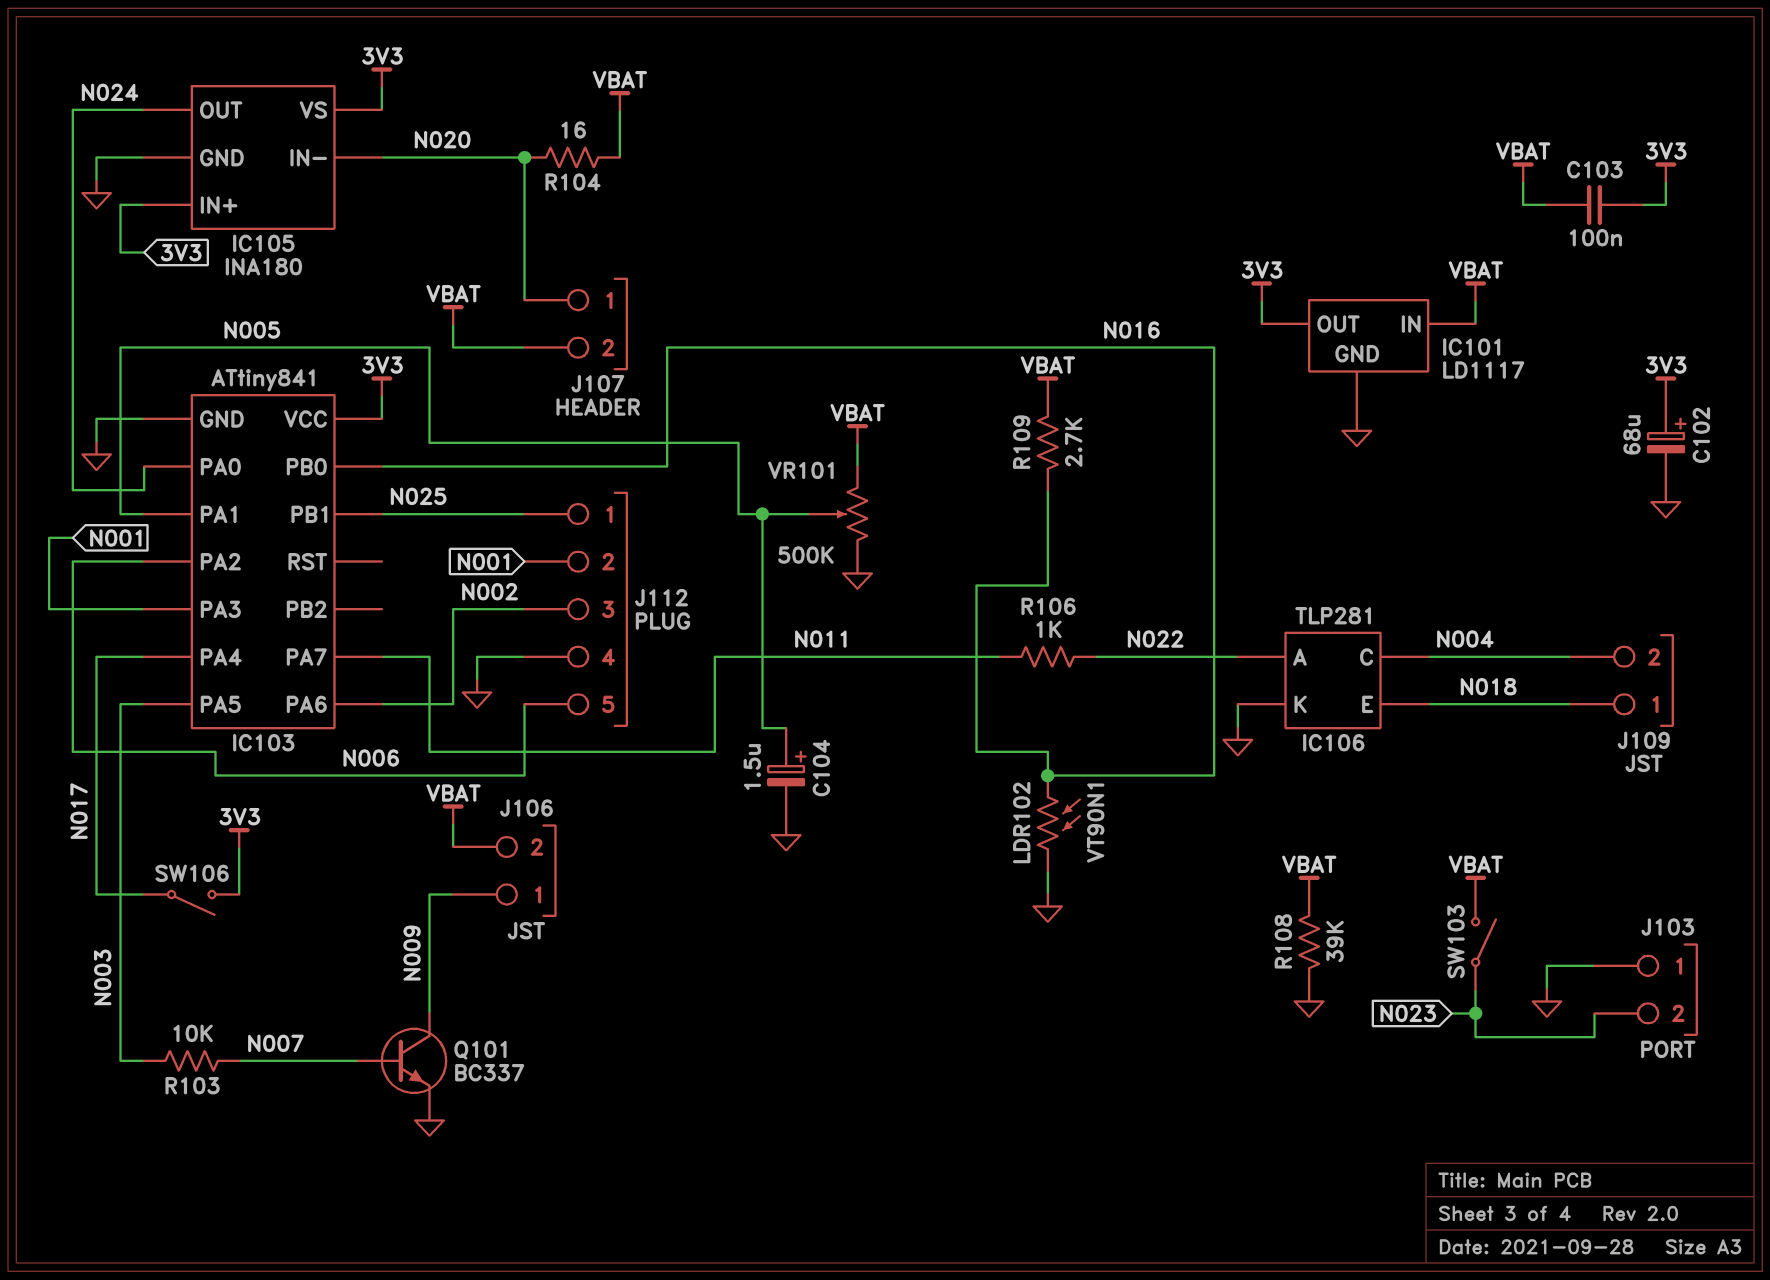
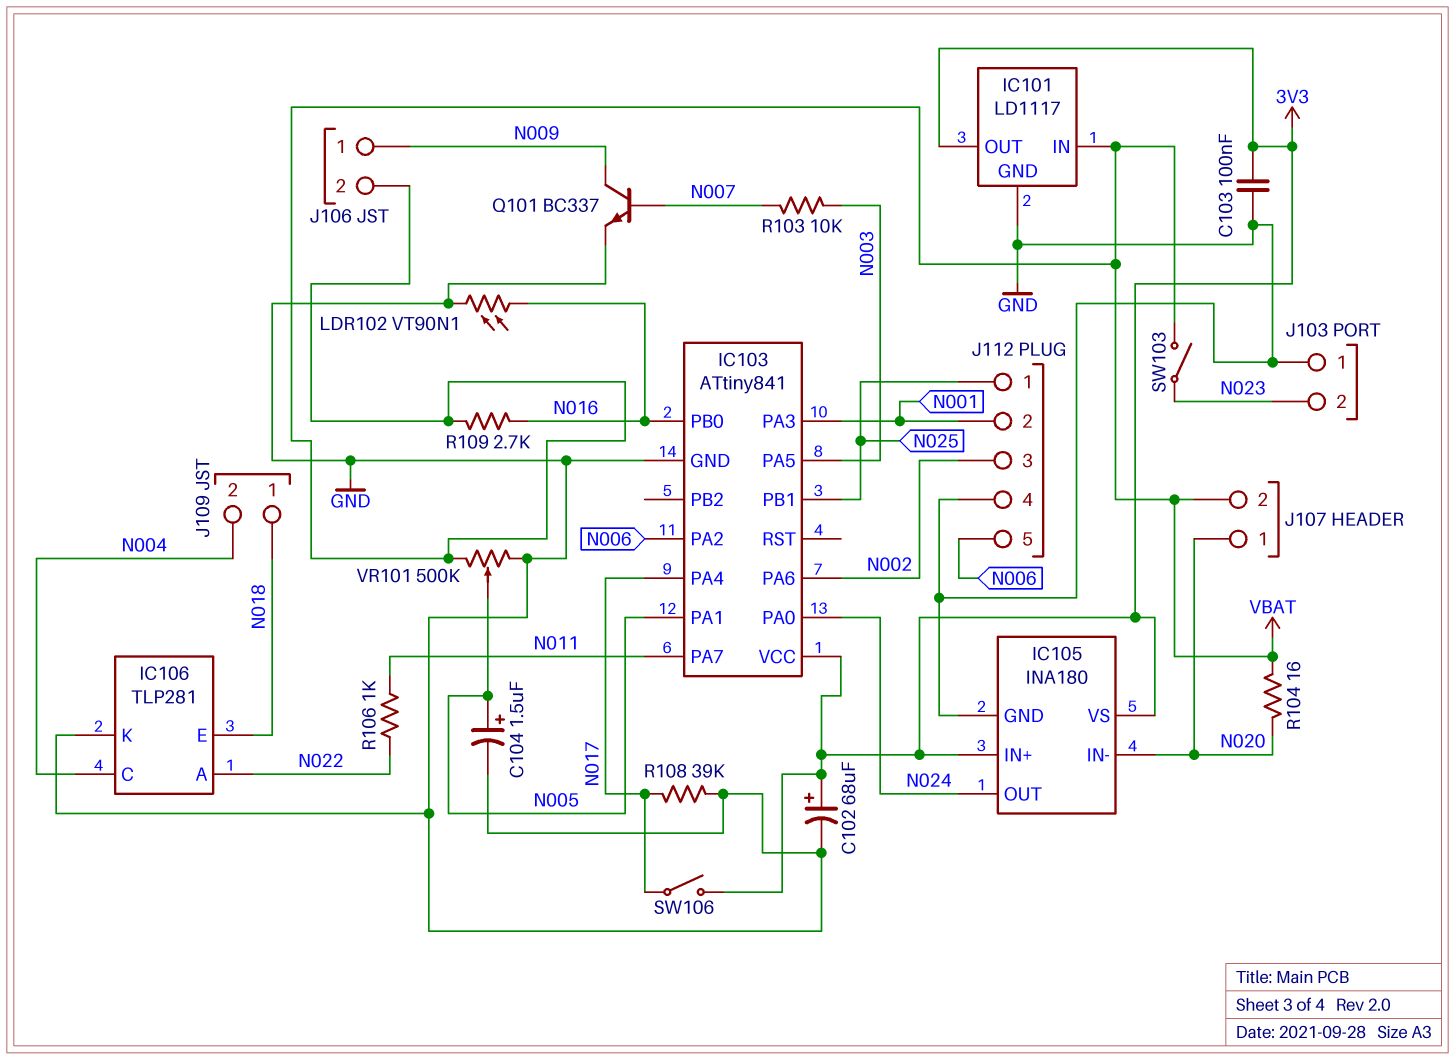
C103: 100nF (3V3, VBAT) -> 100nF (3V3, GND)
R108: 39k (GND, VBAT) -> 39k (GND, N017)

